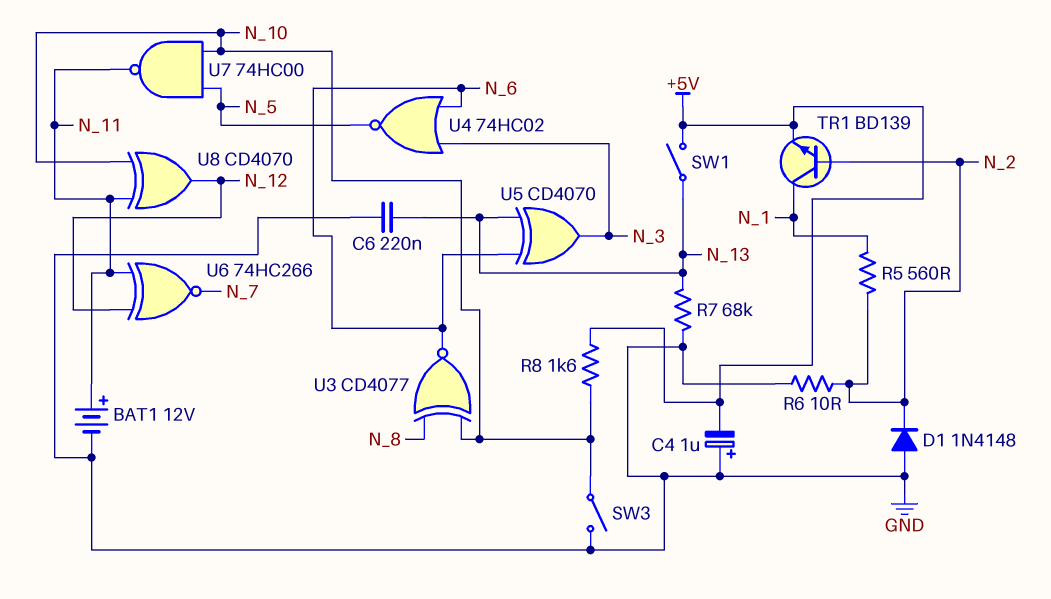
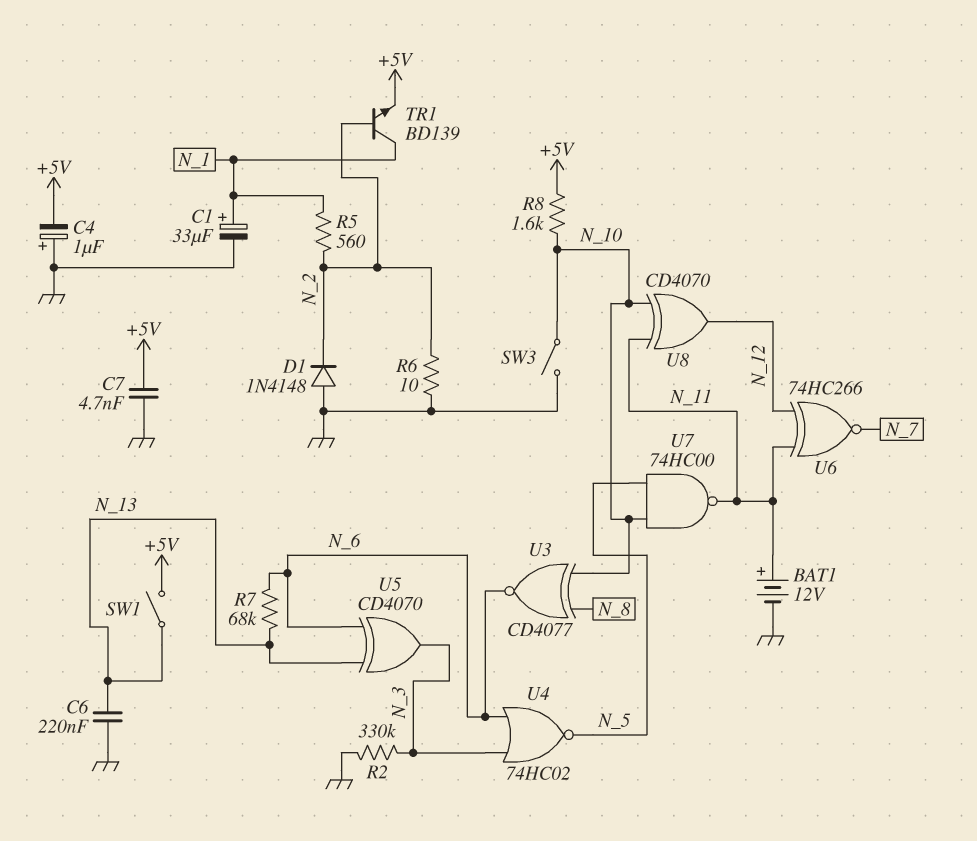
C1: none -> 33uF (plus N_1, minus GND)
C7: none -> 4.7nF (+5V, GND)
R2: none -> 330k (GND, N_3)
R7: 68k (GND, N_13) -> 68k (N_6, N_13)

